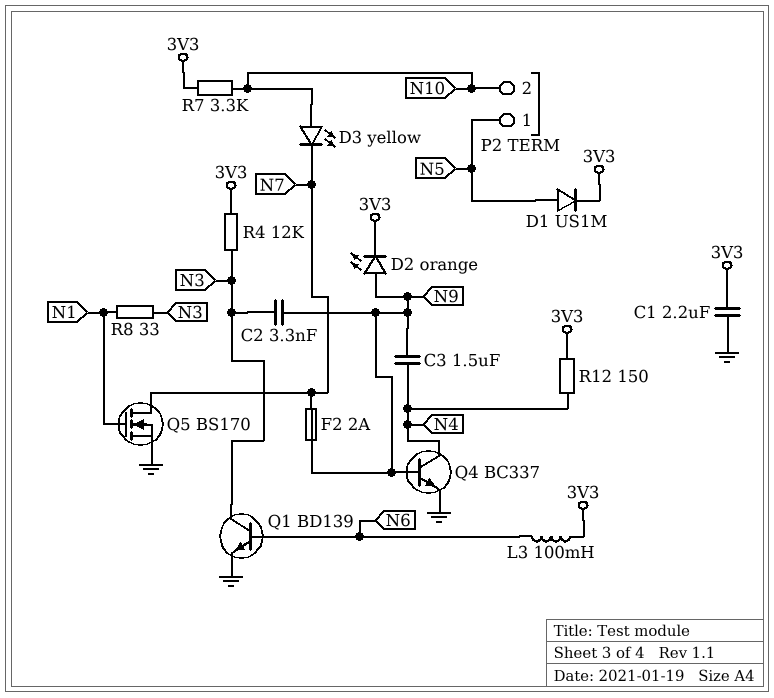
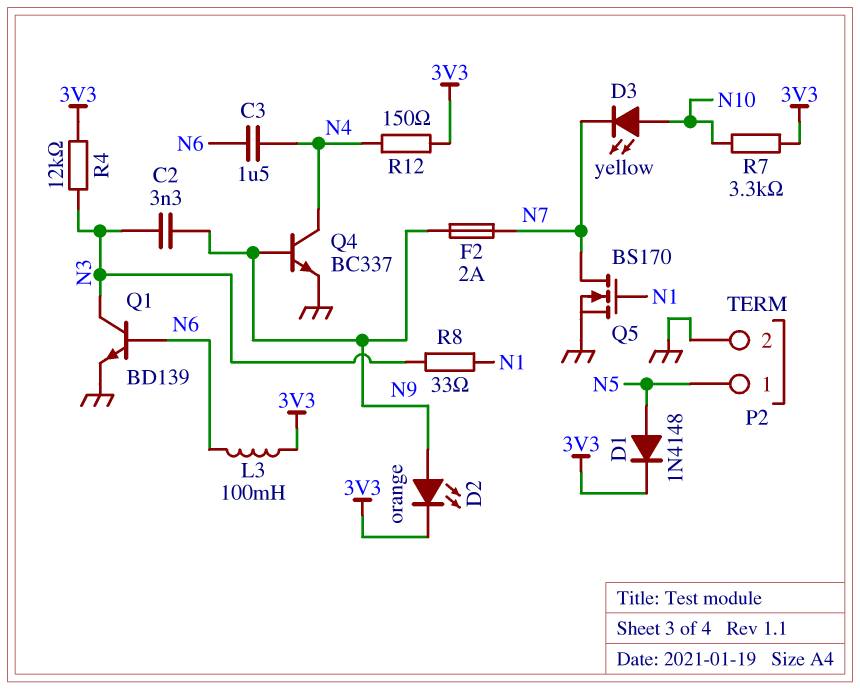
C1: 2.2uF (3V3, GND) -> none
C3: 1.5uF (N4, N9) -> 1.5uF (N4, N6)
D1: diode US1M (A N5, K 3V3) -> diode 1N4148 (A N5, K 3V3)
P2 pin 2: N10 -> GND

